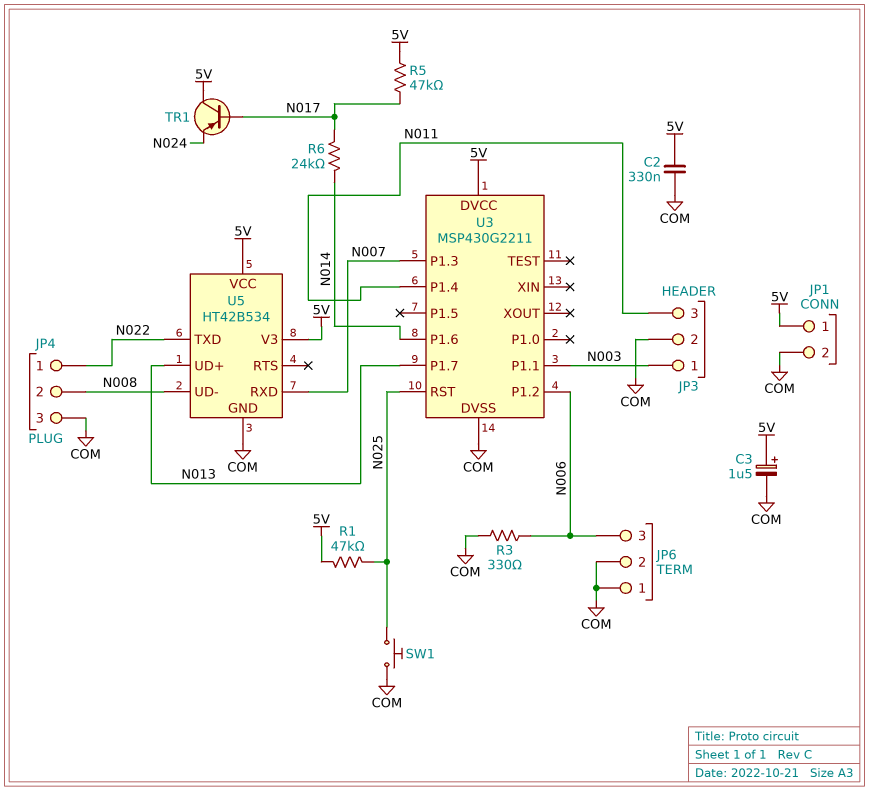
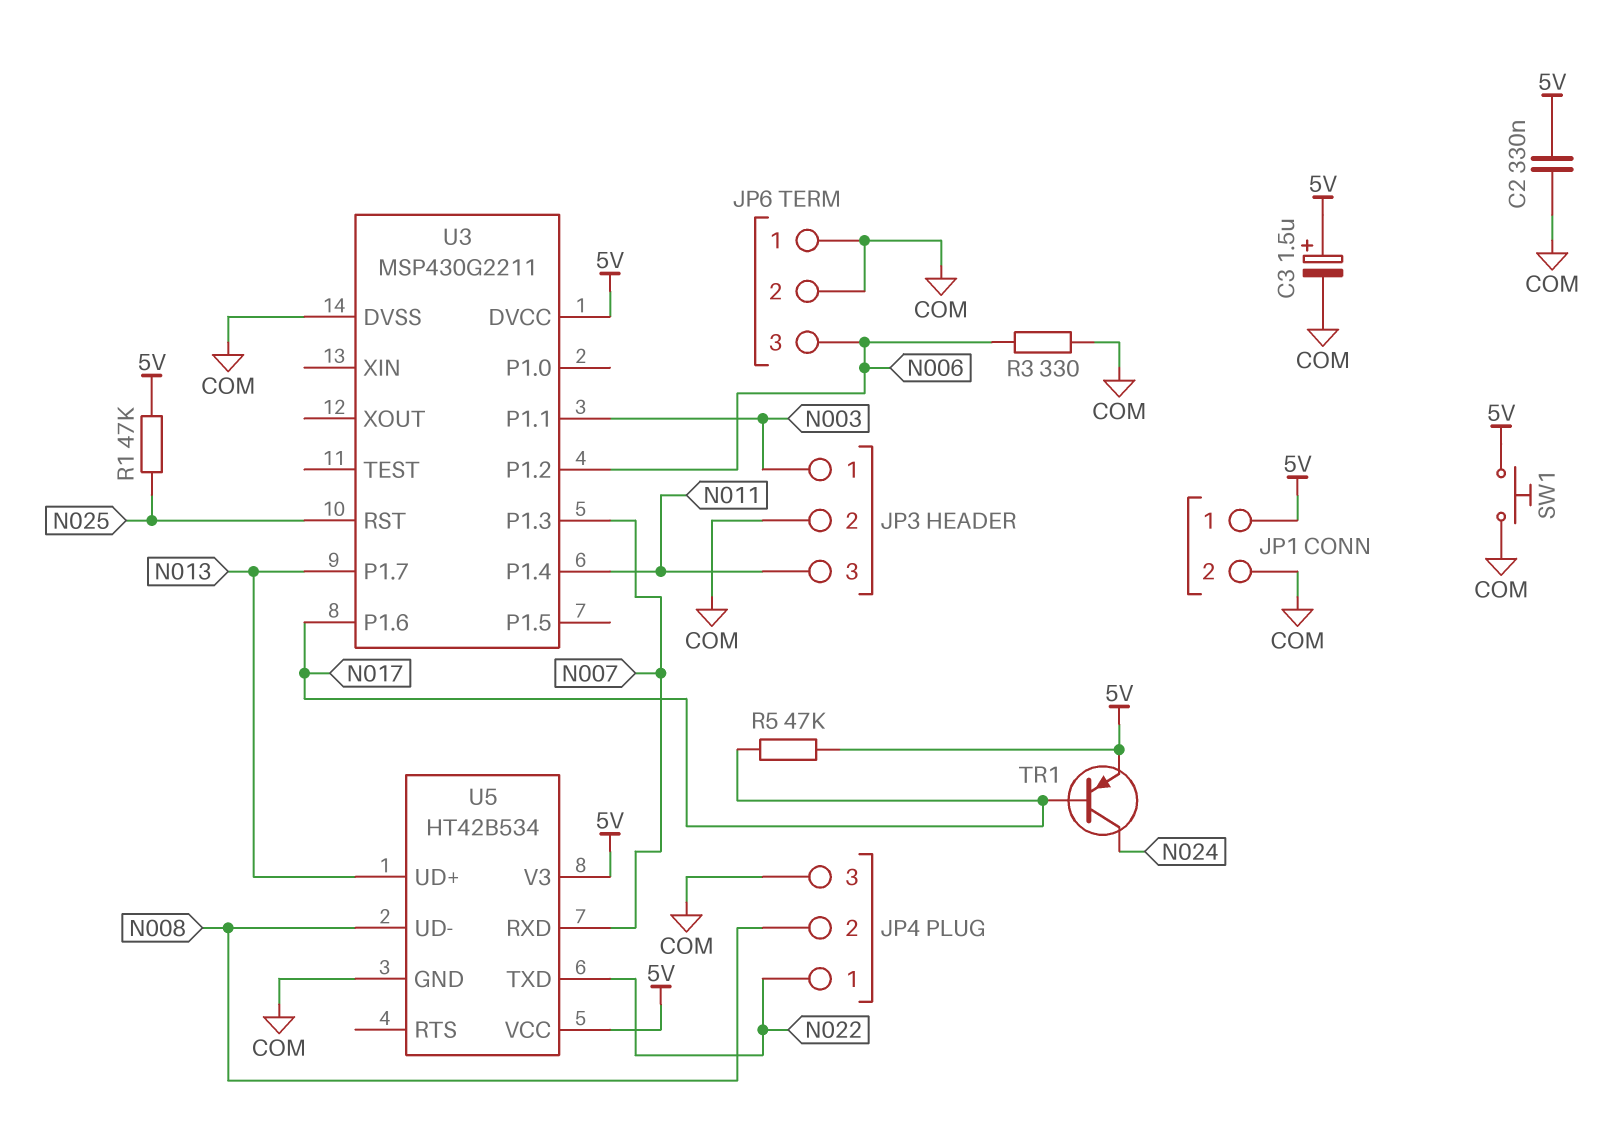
R6: 24k (N014, N017) -> none
SW1: button (COM, N025) -> button (5V, COM)
TR1: PNP (B N017, C 5V, E N024) -> PNP (B N017, C N024, E 5V)
U3 pin P1.6: N014 -> N017

